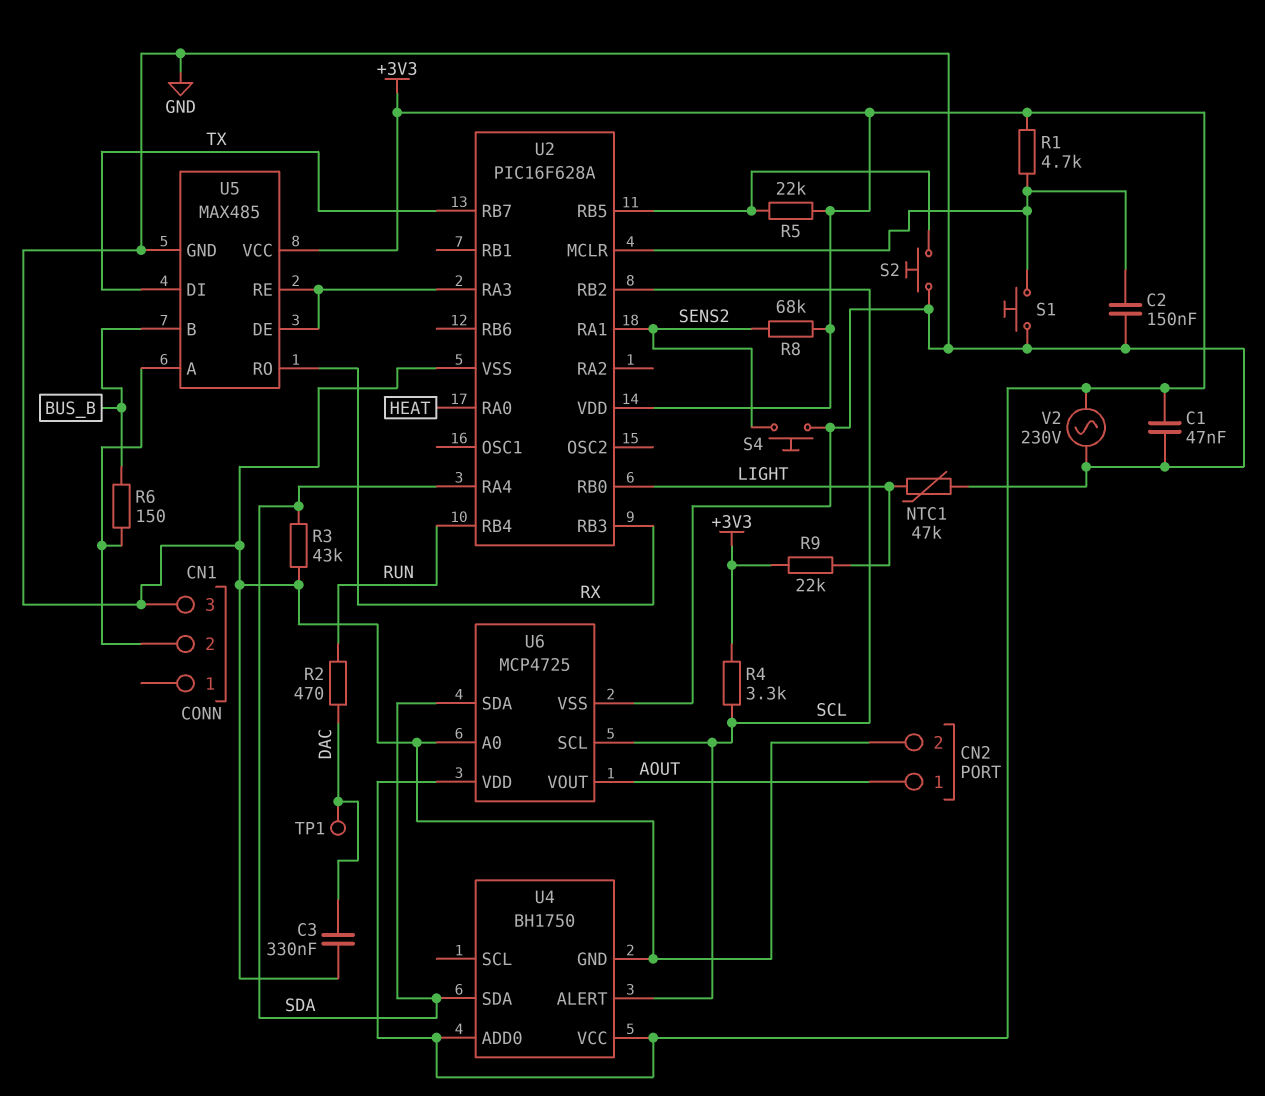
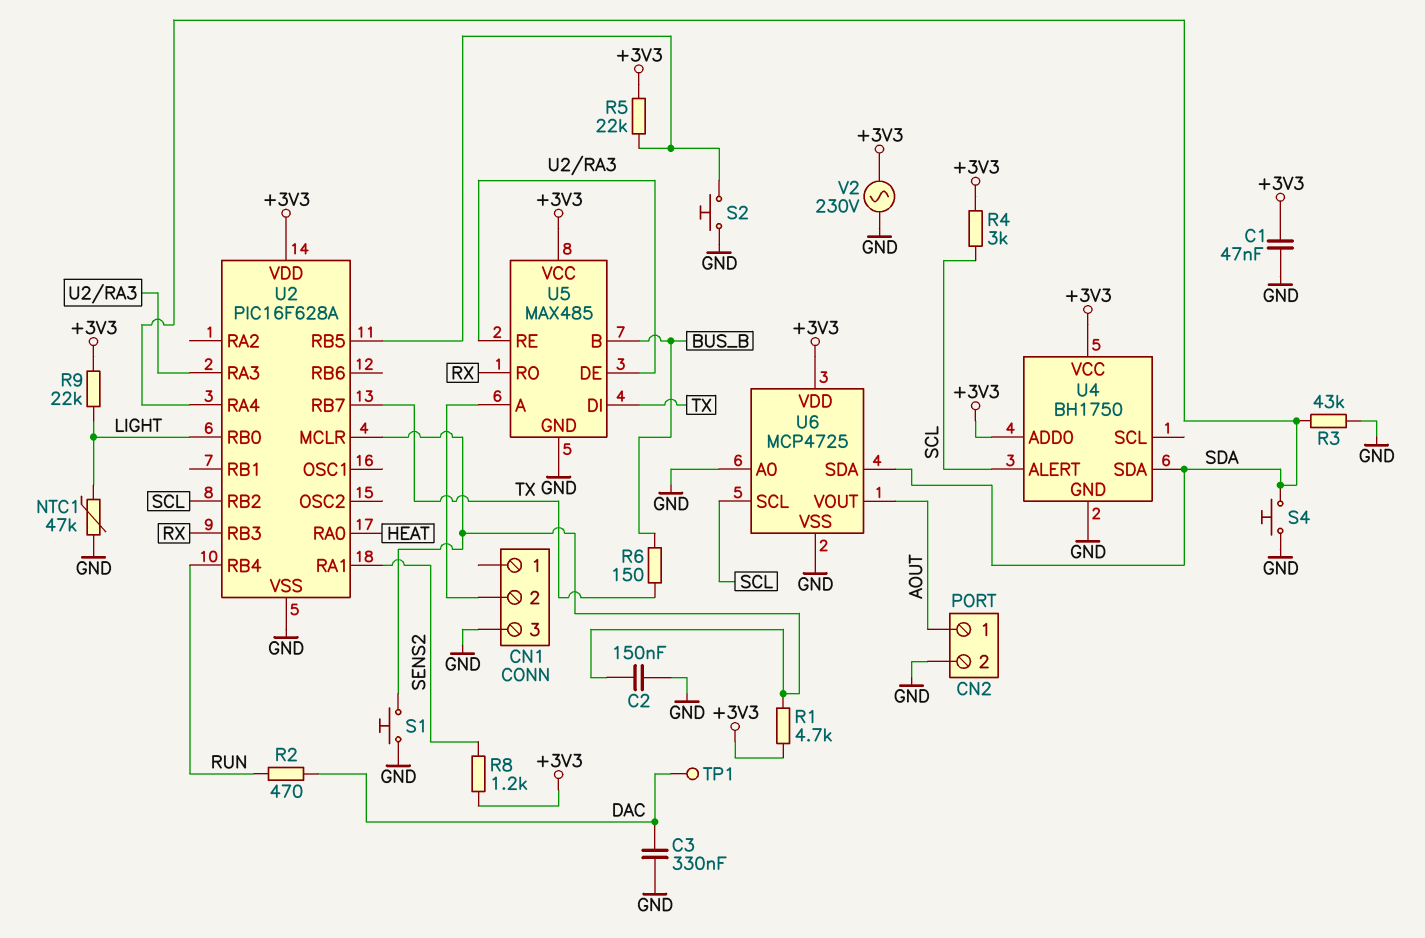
R4: 3.3k (+3V3, SCL) -> 3k (+3V3, SCL)
R6: 150 (BUS_B, CN1/2) -> 150 (BUS_B, TX)
R8: 68k (+3V3, SENS2) -> 1.2k (+3V3, SENS2)
S4: button (GND, SENS2) -> button (GND, SDA)

